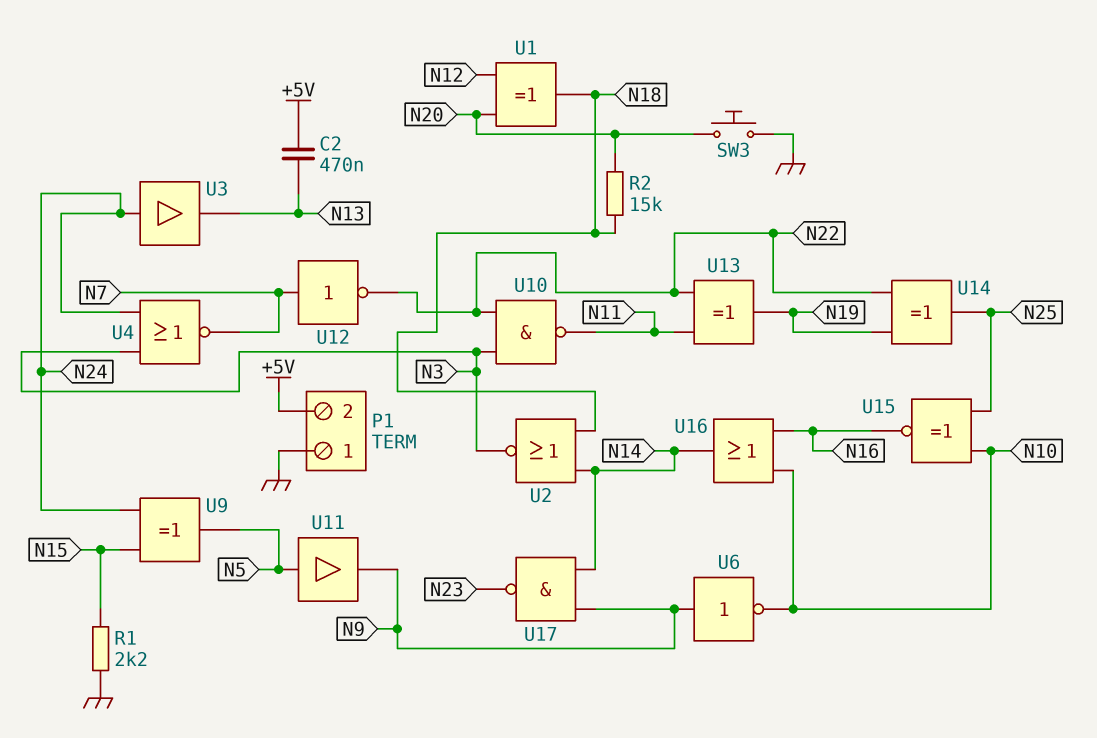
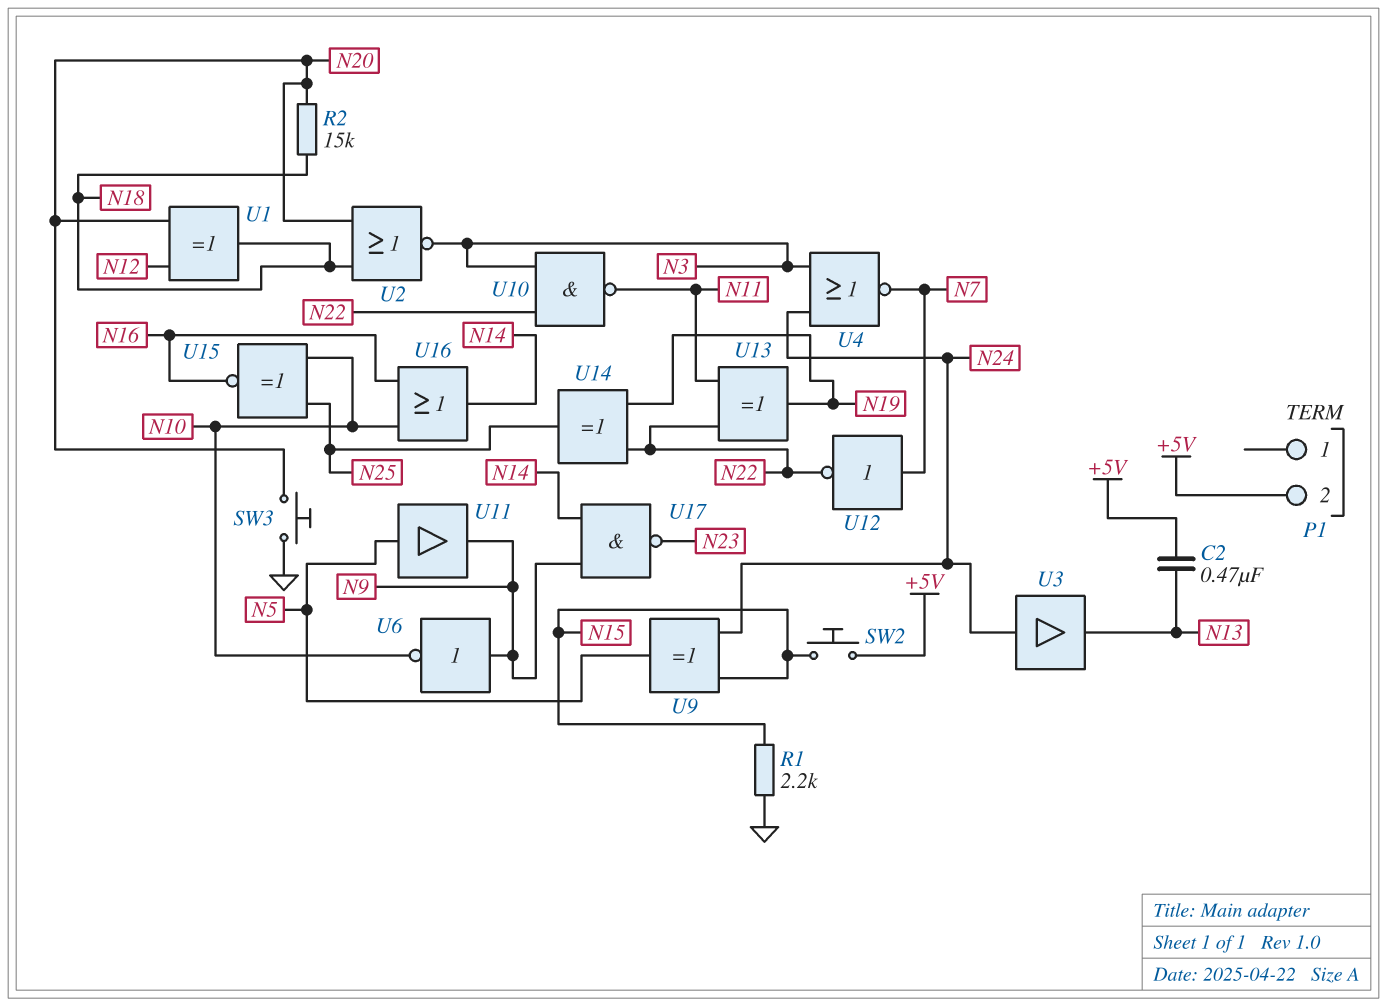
P1 pin 1: GND -> none
SW2: none -> button (+5V, N15)
U2: NOR (in N14, in N18, out N3) -> NOR (in N18, in N20, out N3)

